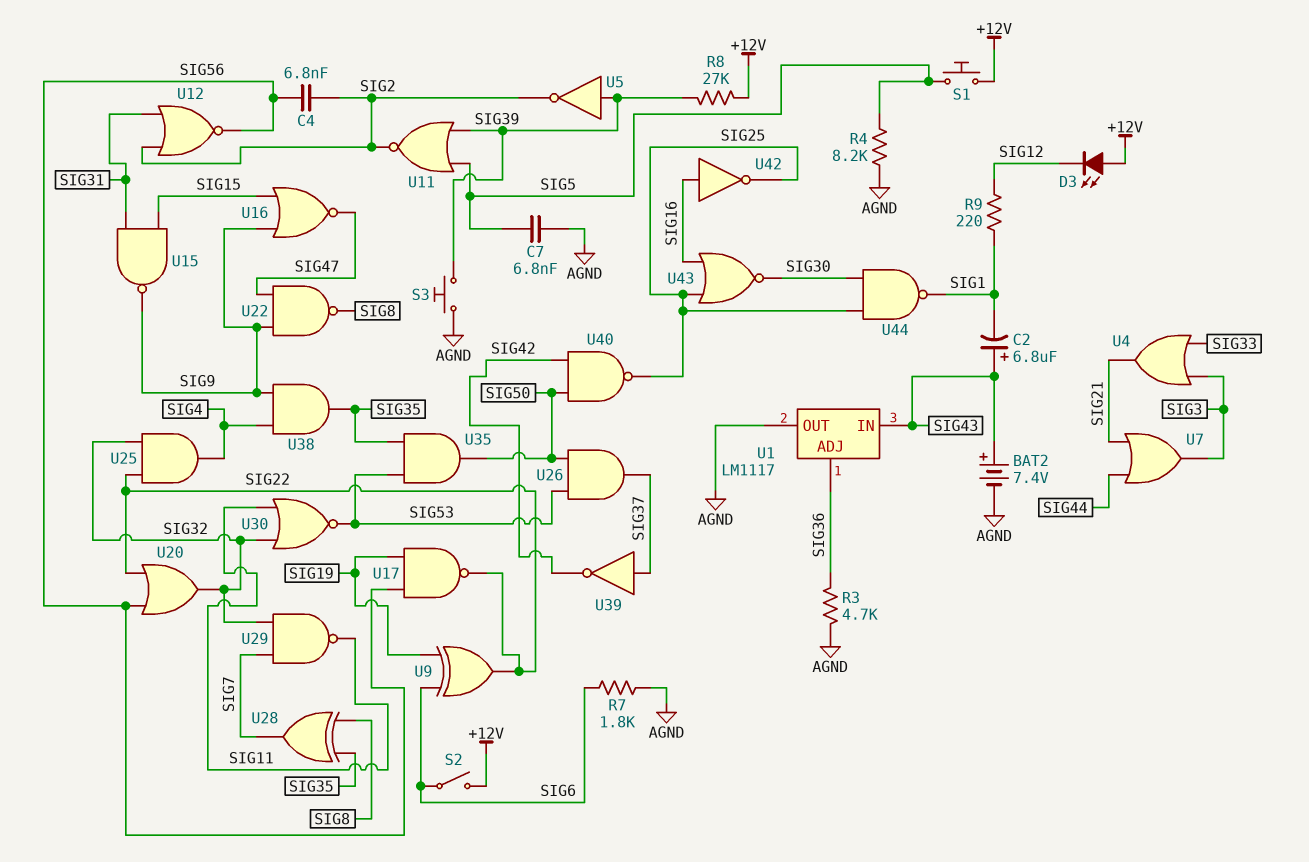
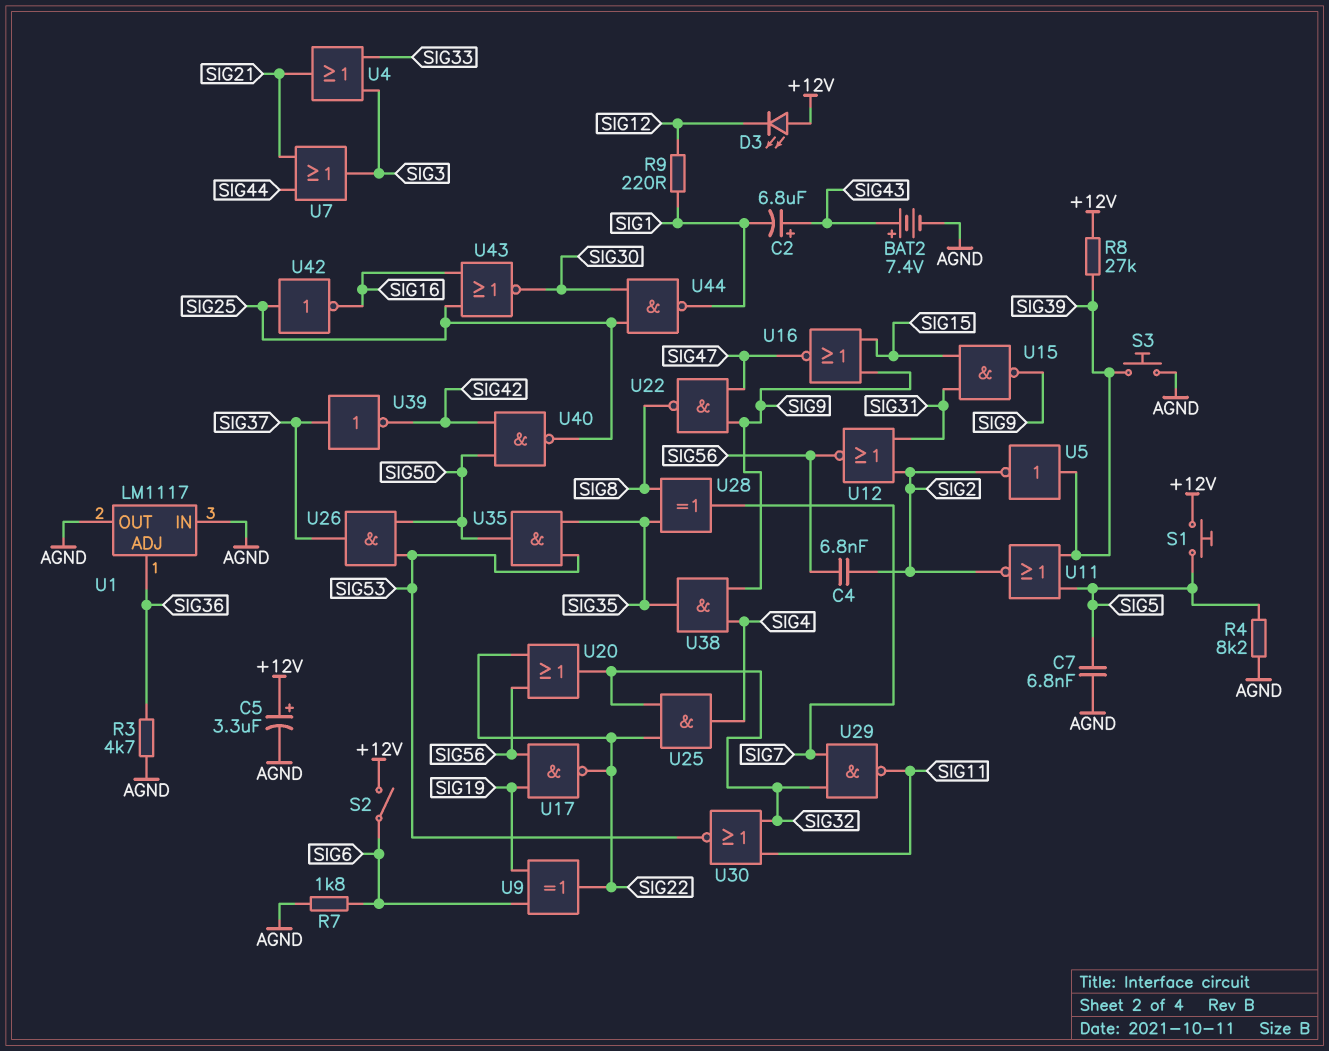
C5: none -> 3.3uF (plus +12V, minus AGND)
U1 pin IN: SIG43 -> AGND
U42: NOT (in SIG16, out SIG25) -> NOT (in SIG25, out SIG16)

